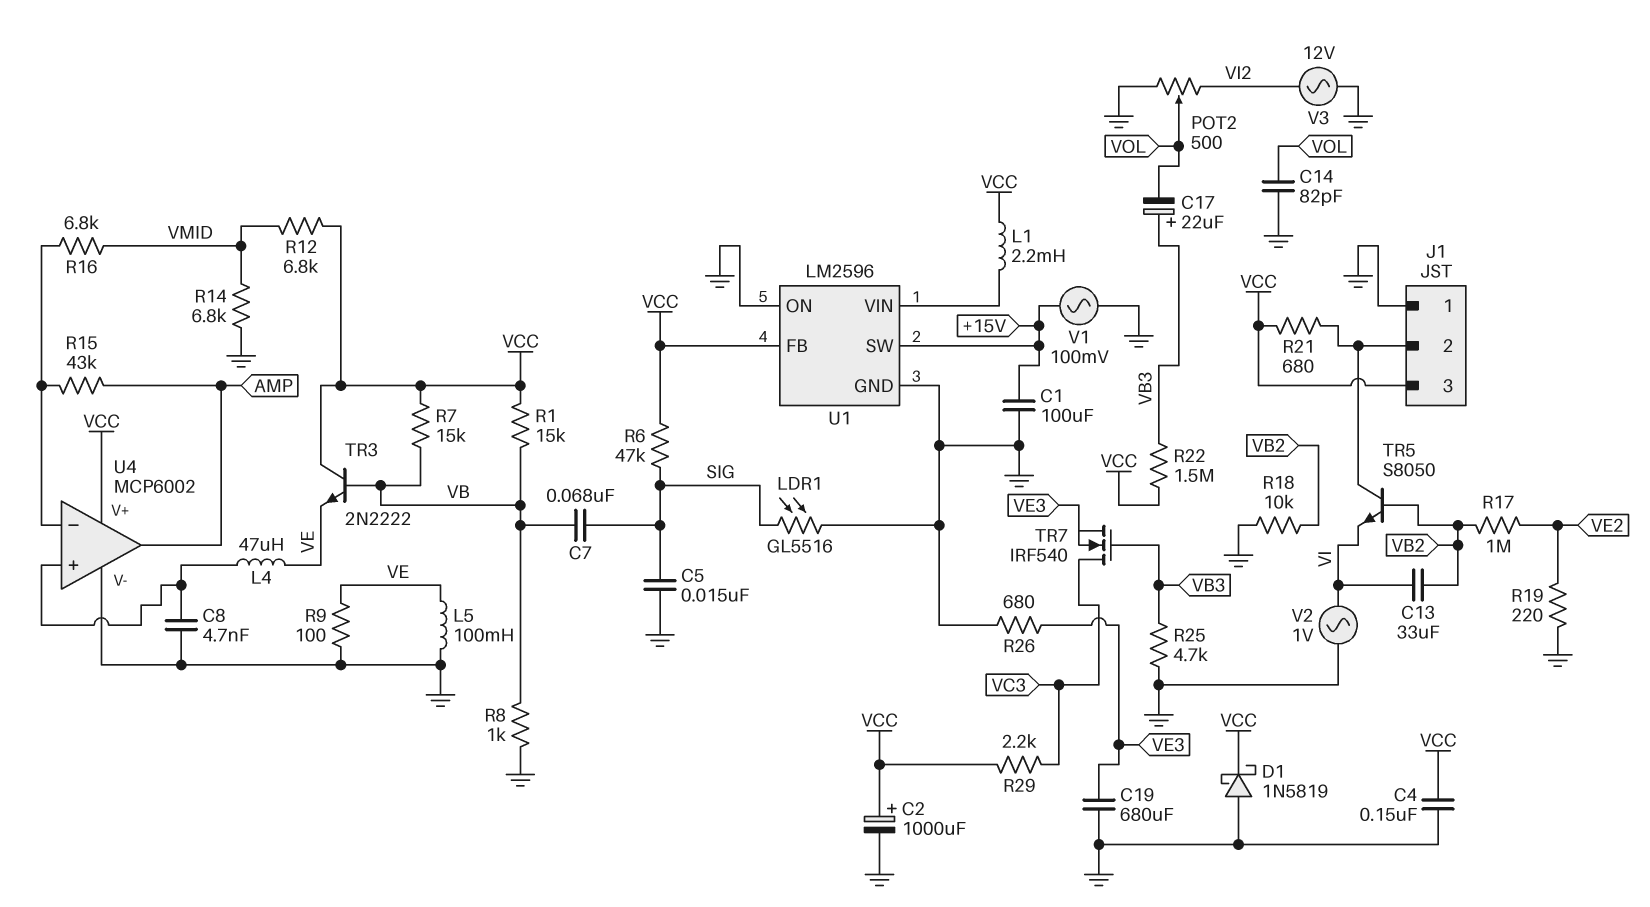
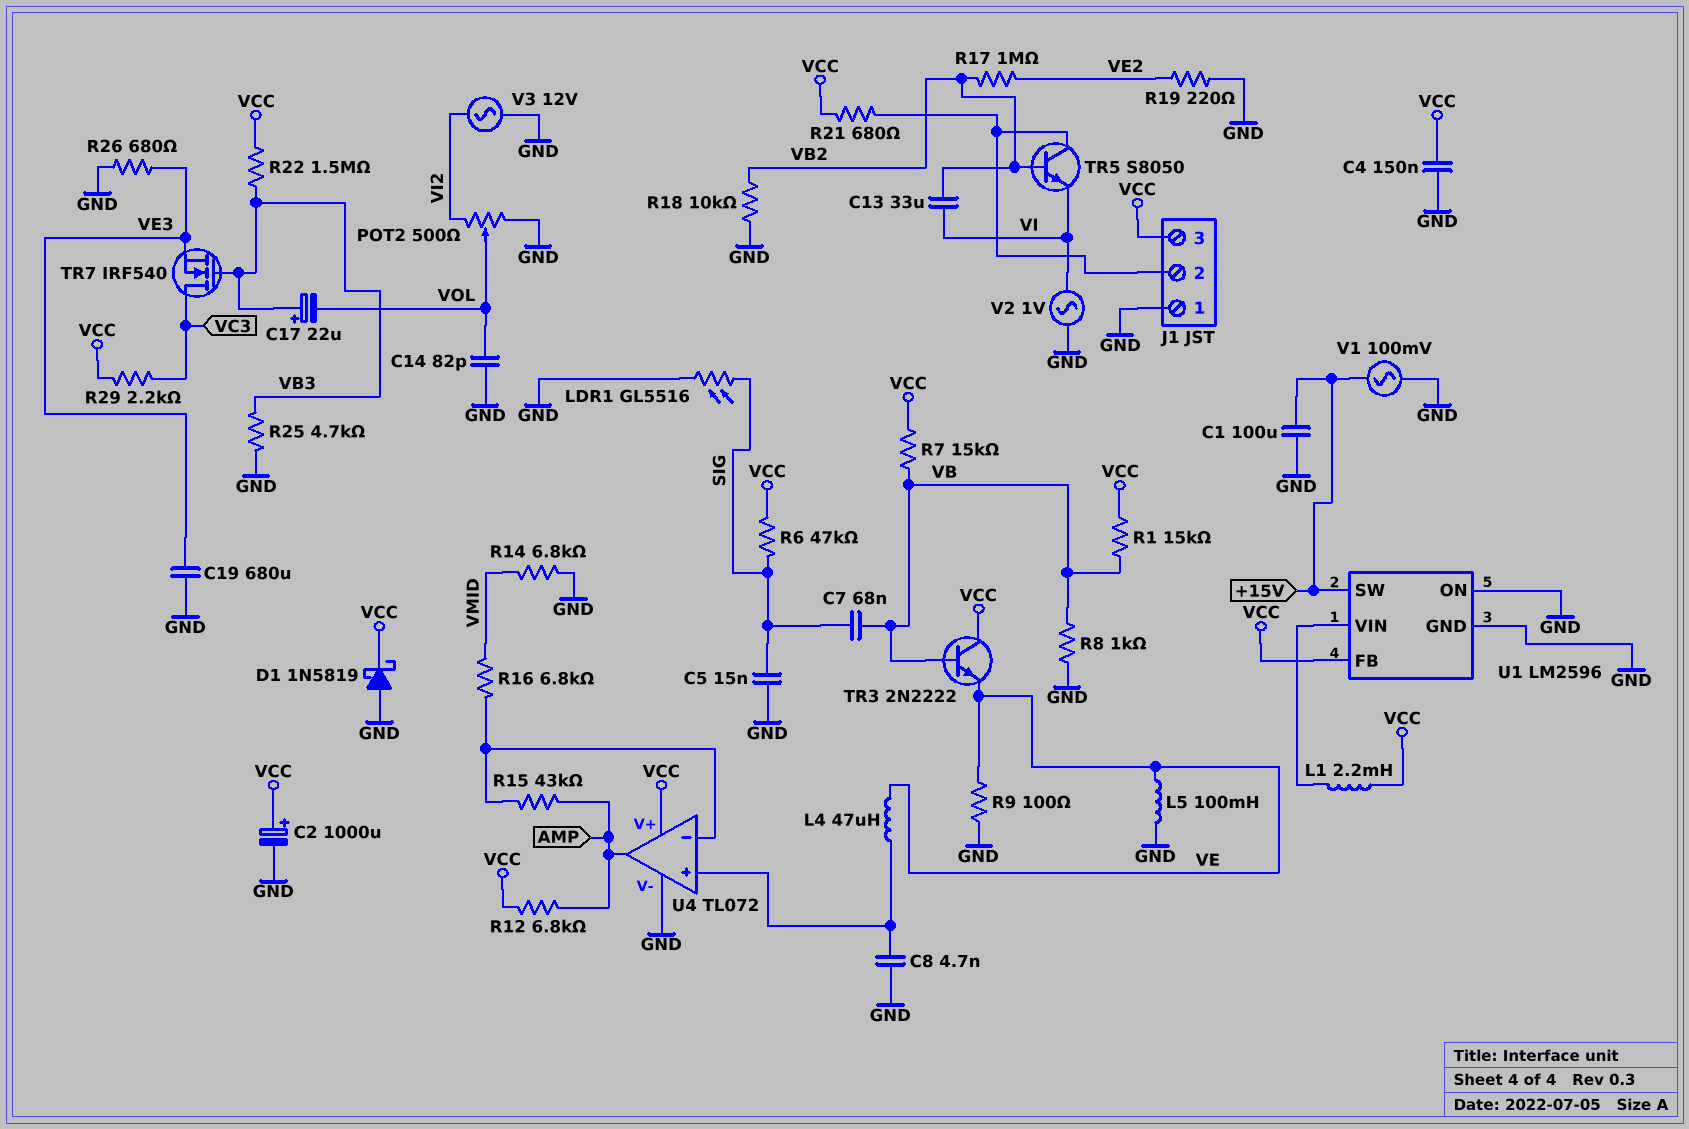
R12: 6.8k (VCC, VMID) -> 6.8k (AMP, VCC)
U4: MCP6002 -> TL072

